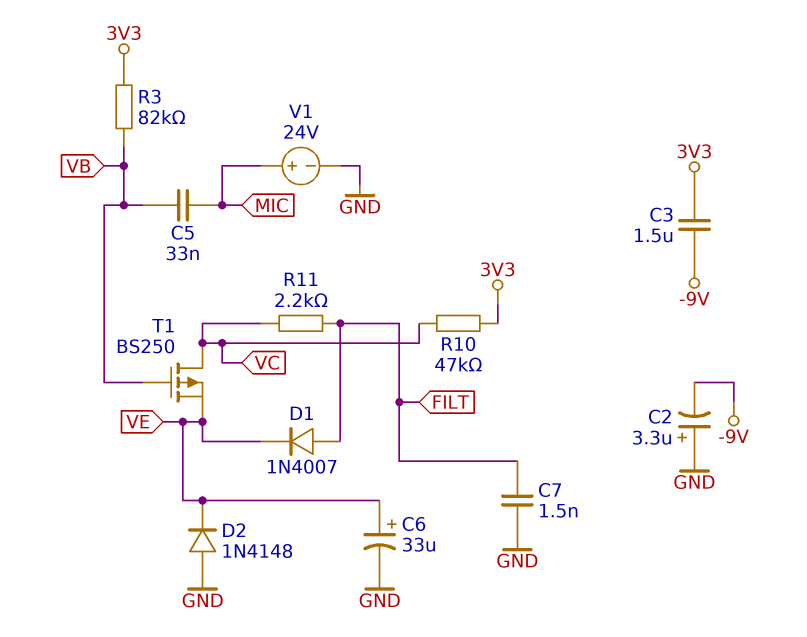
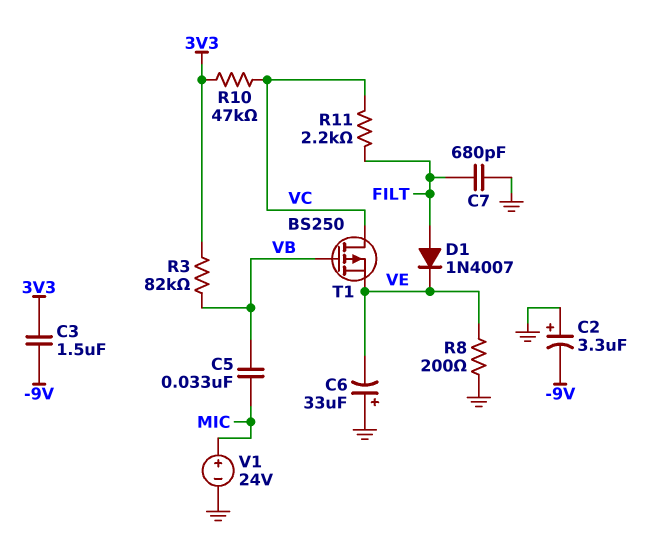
C6: 33uF (plus VE, minus GND) -> 33uF (plus GND, minus VE)
C7: 1.5nF (FILT, GND) -> 680pF (FILT, GND)
D2: diode 1N4148 (A GND, K VE) -> none
R8: none -> 200 (GND, VE)

